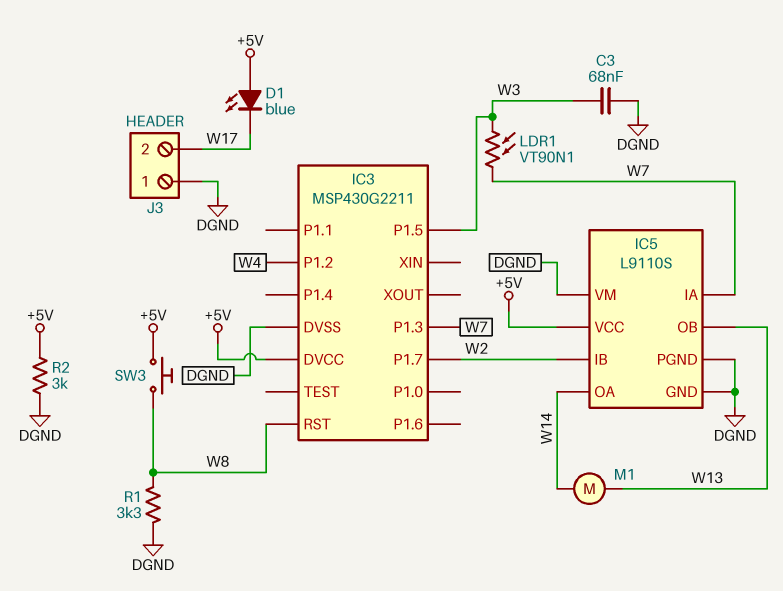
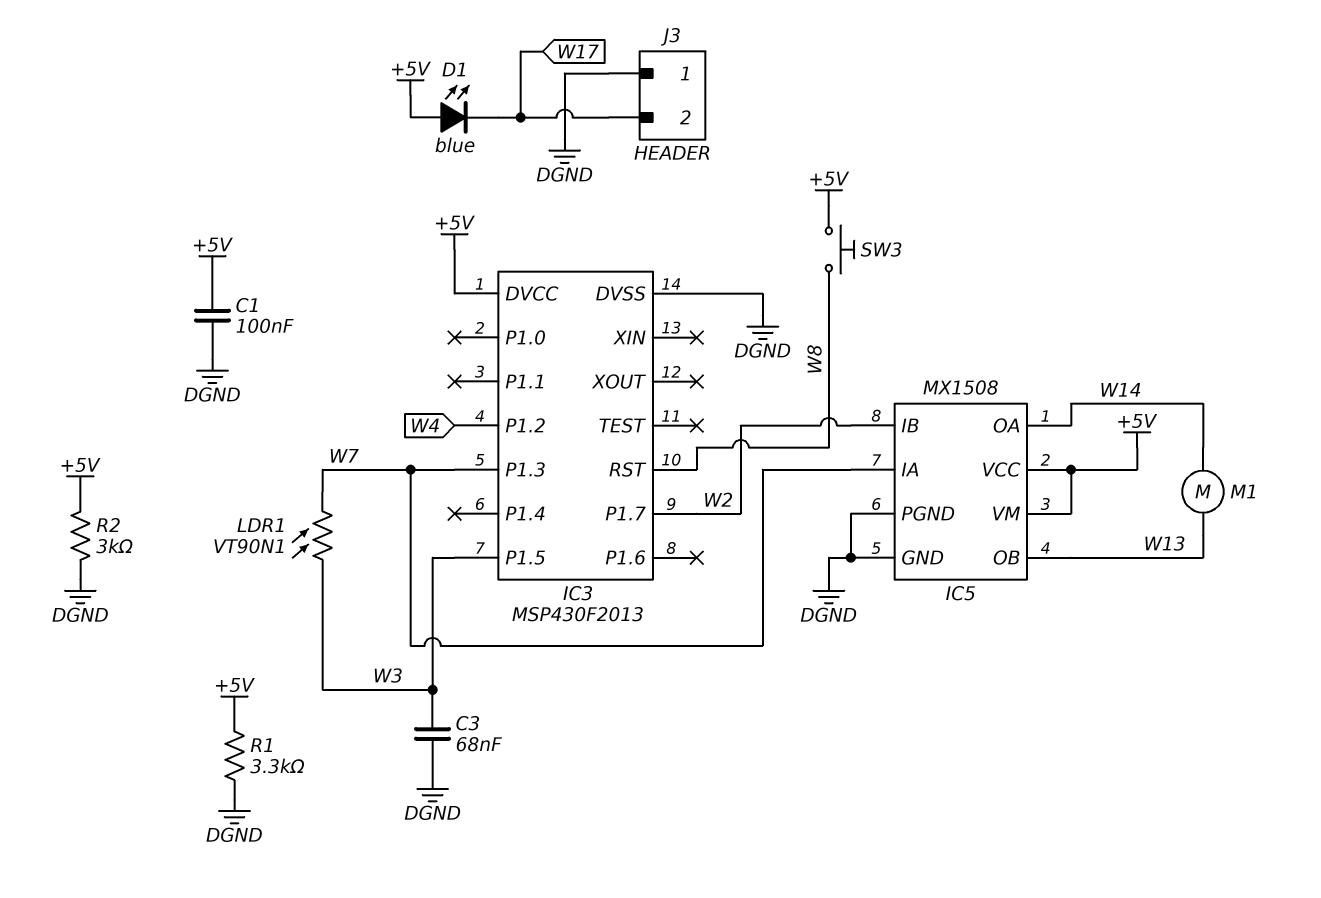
C1: none -> 100nF (+5V, DGND)
IC3: MSP430G2211 -> MSP430F2013
IC5: L9110S -> MX1508
IC5 pin VM: DGND -> +5V
R1: 3.3k (DGND, W8) -> 3.3k (+5V, DGND)

